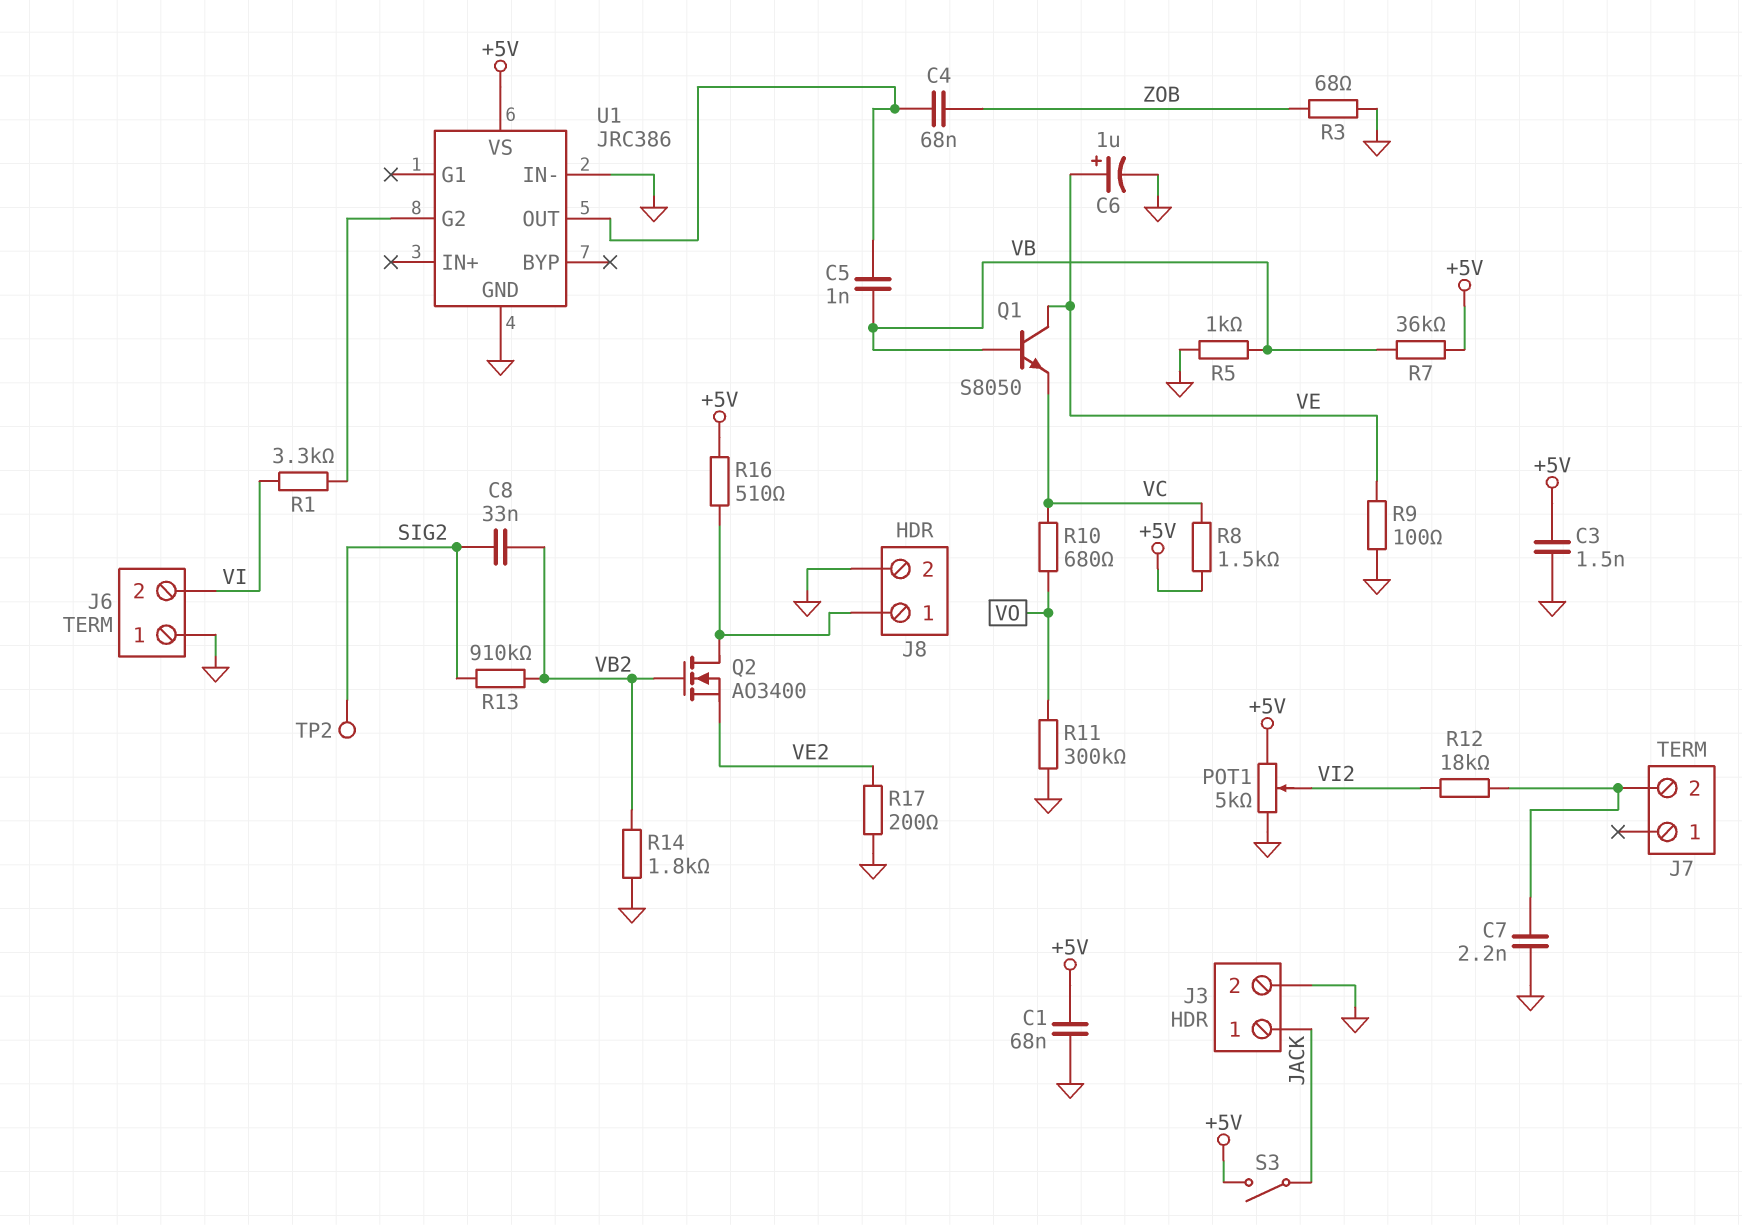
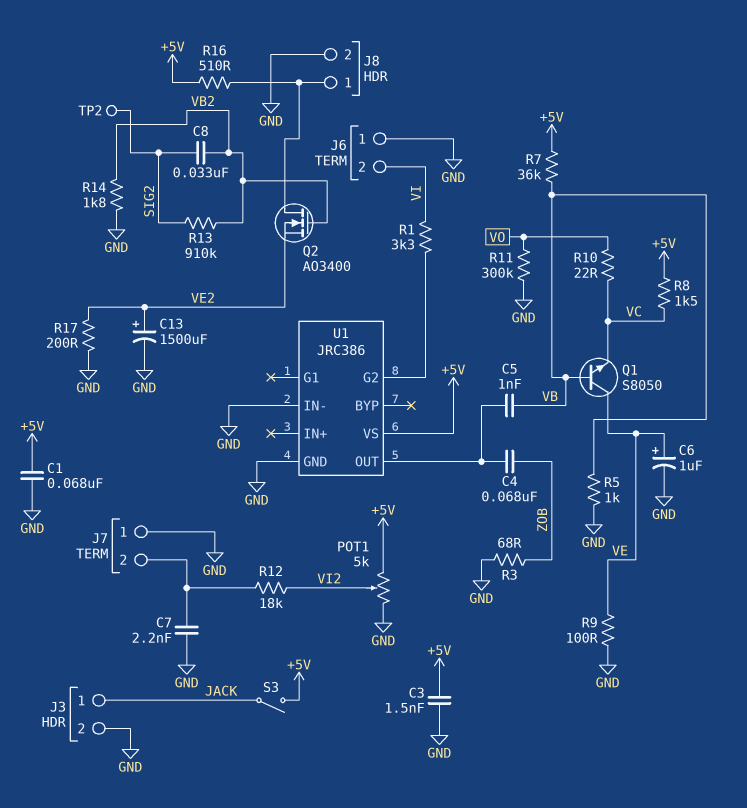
C13: none -> 1500uF (plus VE2, minus GND)
J7 pin 1: none -> GND
R10: 680 (VC, VO) -> 22 (VC, VO)

